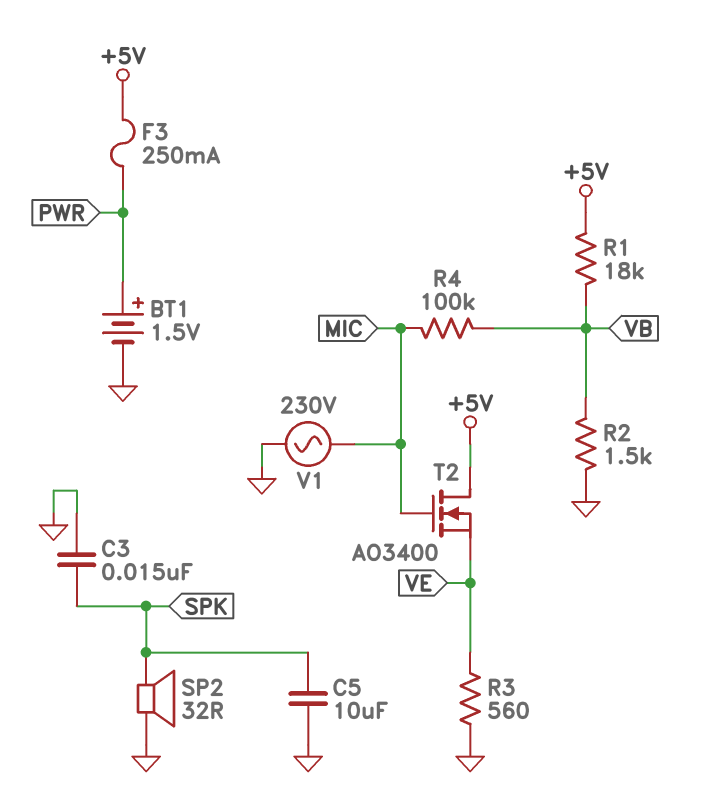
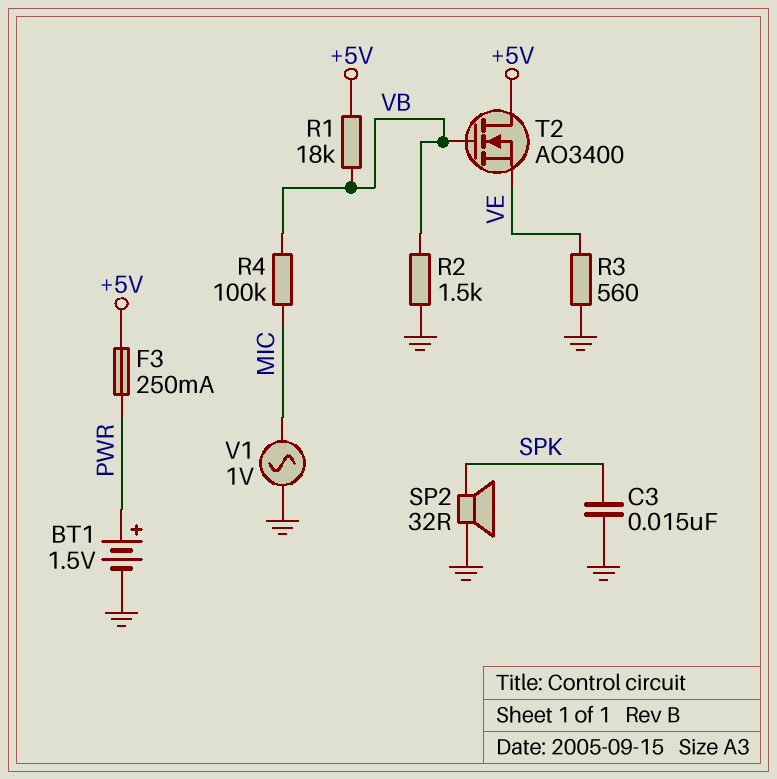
C5: 10uF (GND, SPK) -> none
T2: NMOS AO3400 (G MIC, D +5V, S VE) -> NMOS AO3400 (G VB, D +5V, S VE)
V1: AC 230V (GND, MIC) -> AC 1V (GND, MIC)

